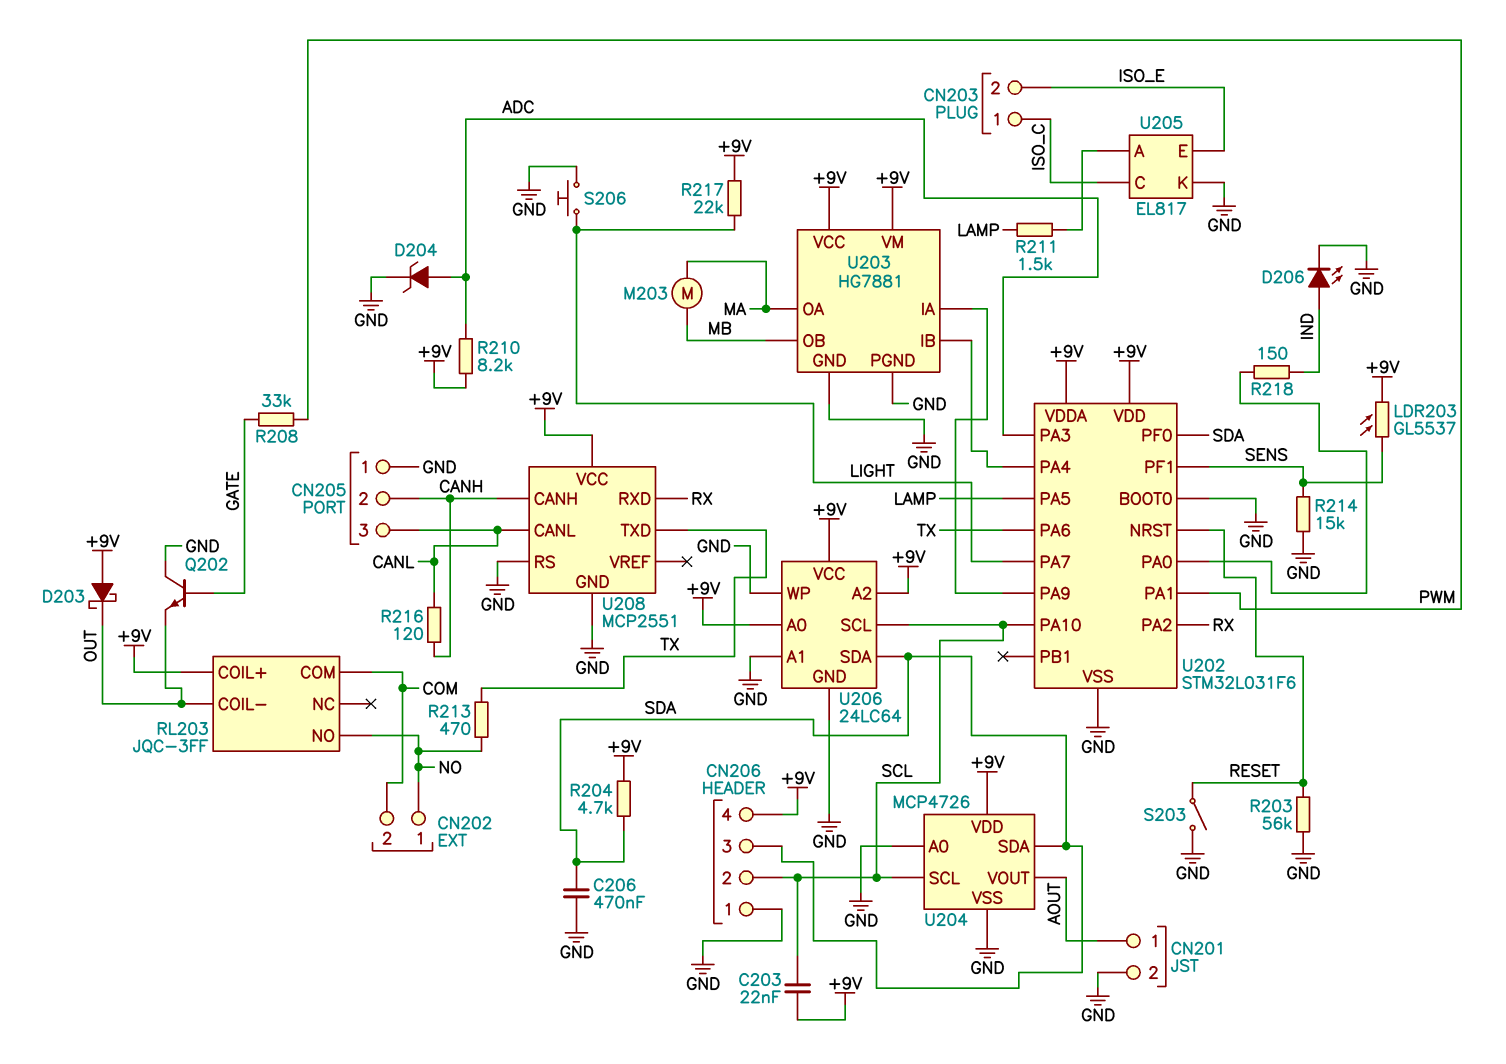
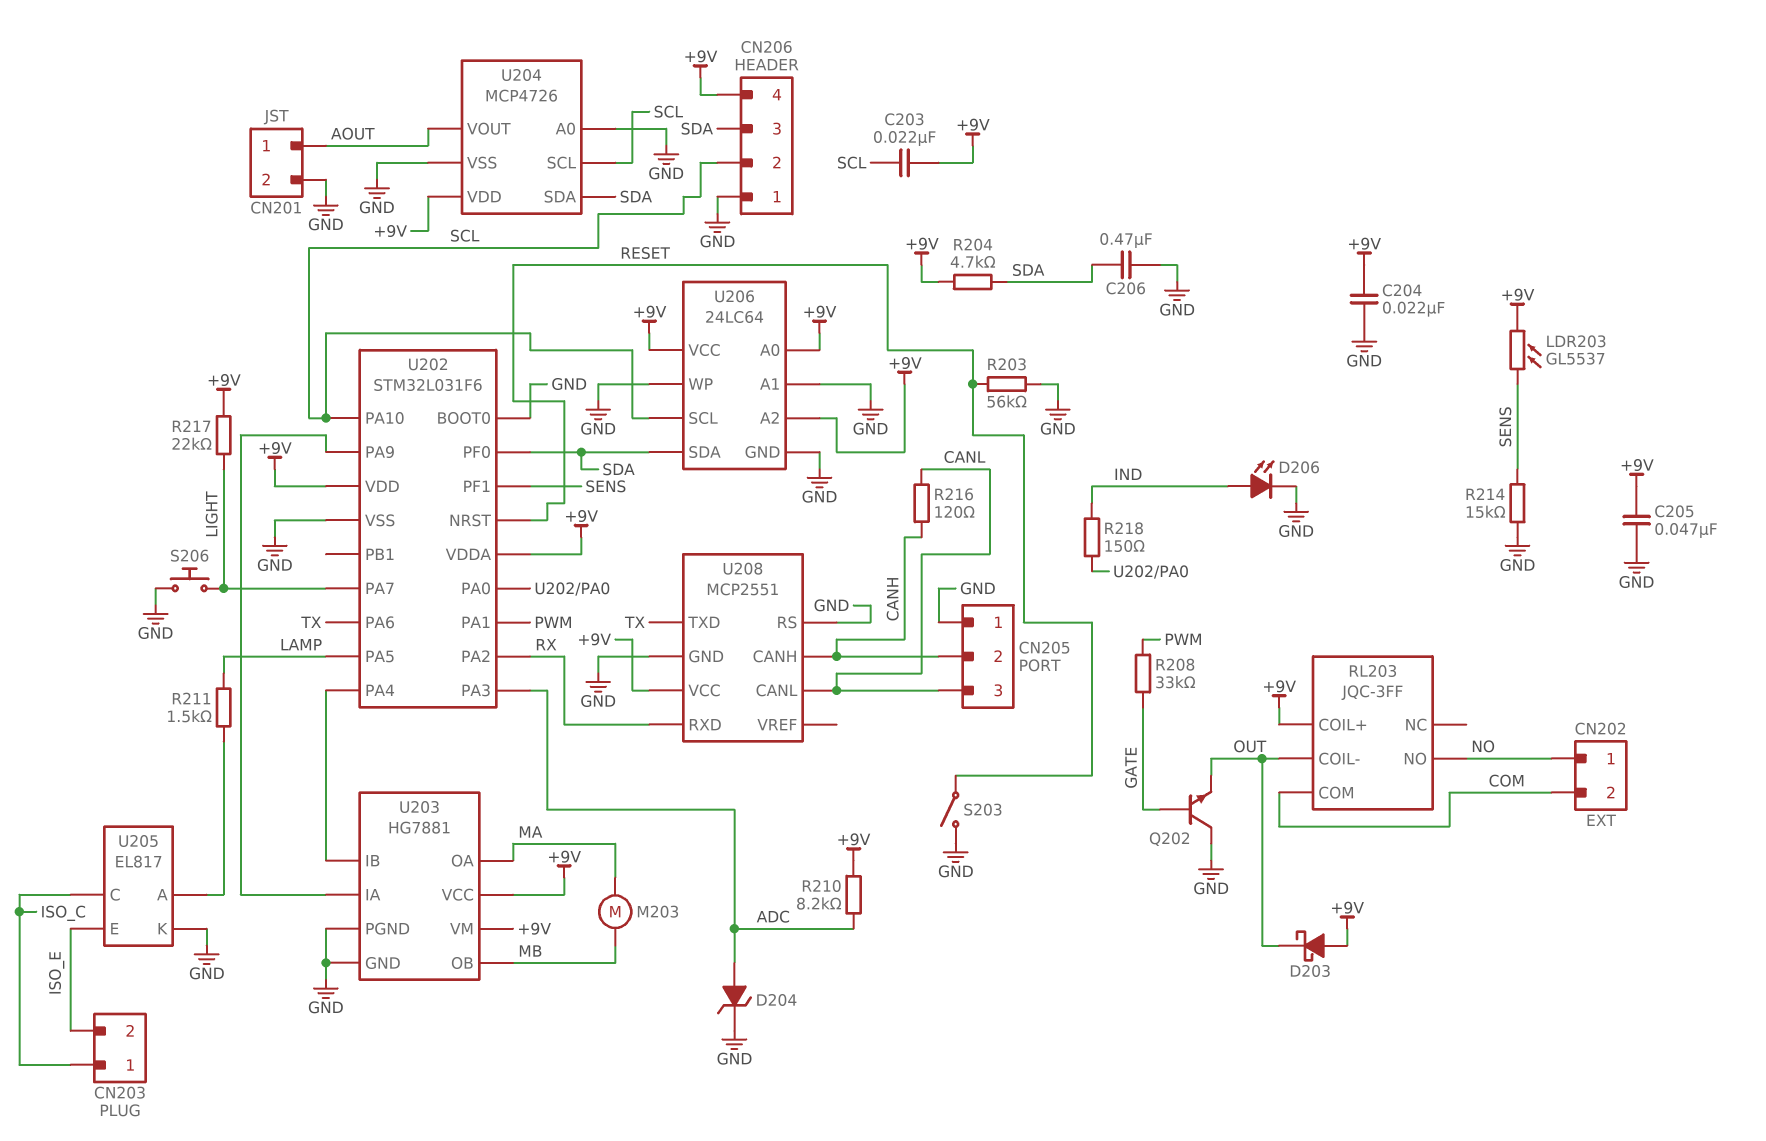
C204: none -> 22nF (+9V, GND)
C205: none -> 47nF (+9V, GND)
R213: 470 (NO, TX) -> none

